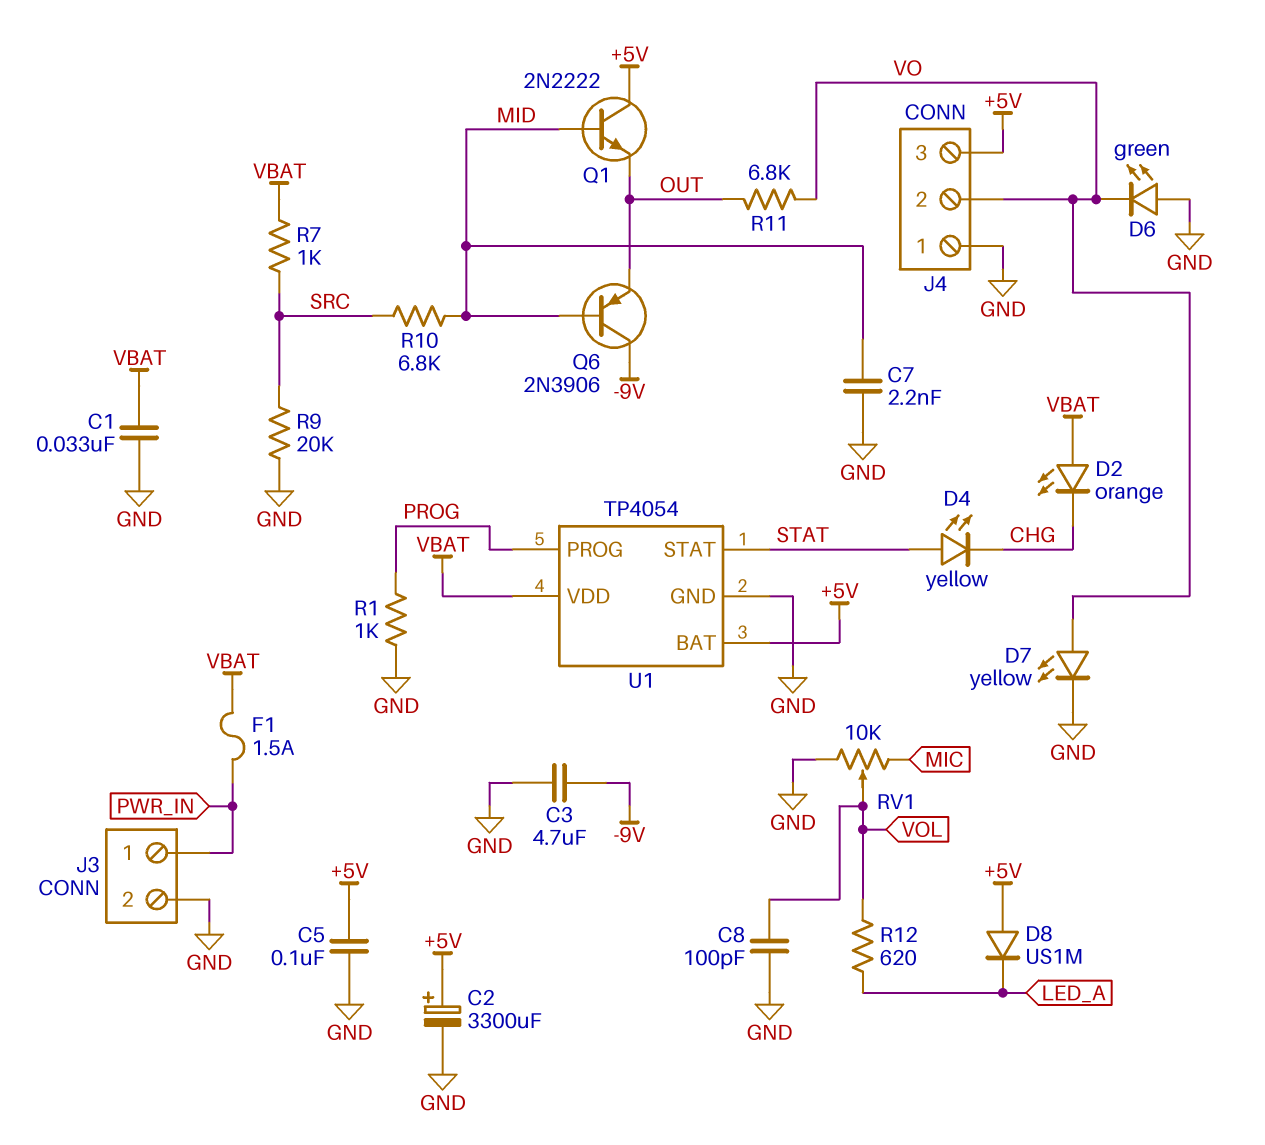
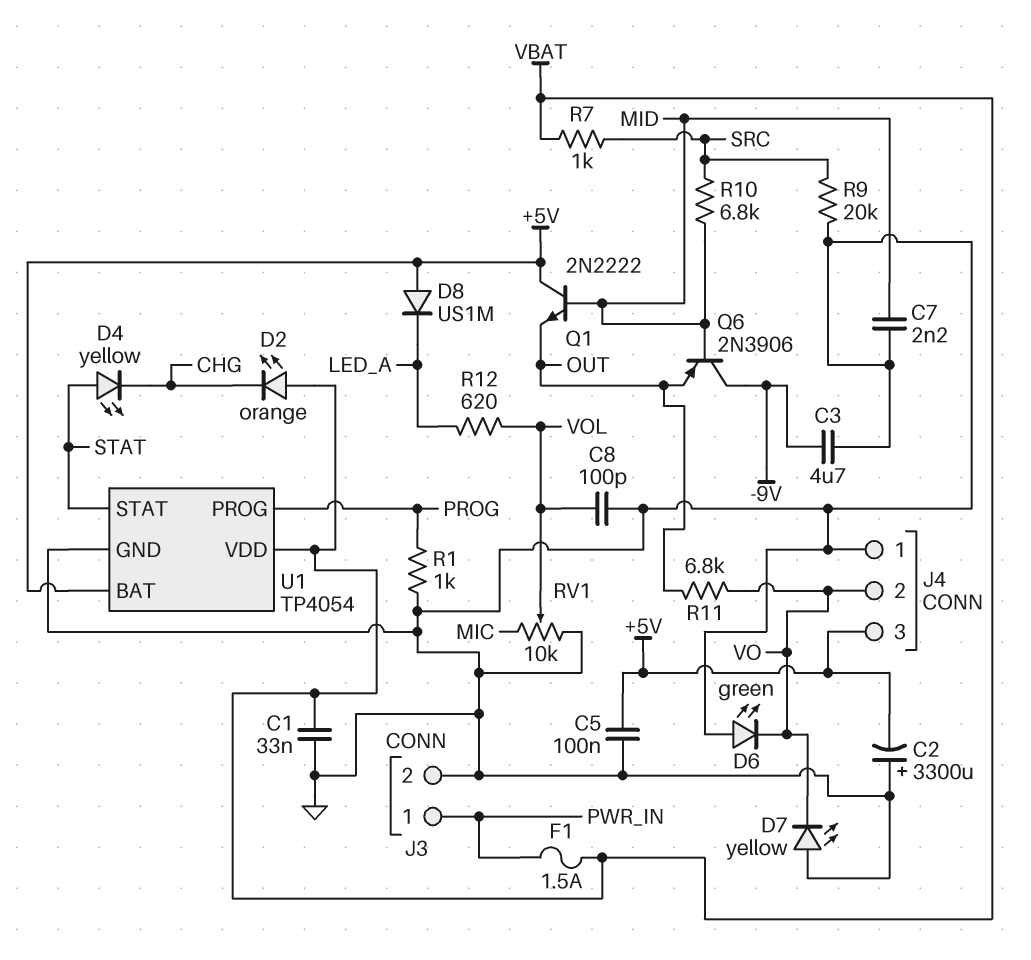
C2: 3300uF (plus +5V, minus GND) -> 3300uF (plus GND, minus +5V)
D7: LED yellow (A VO, K GND) -> LED yellow (A GND, K VO)

